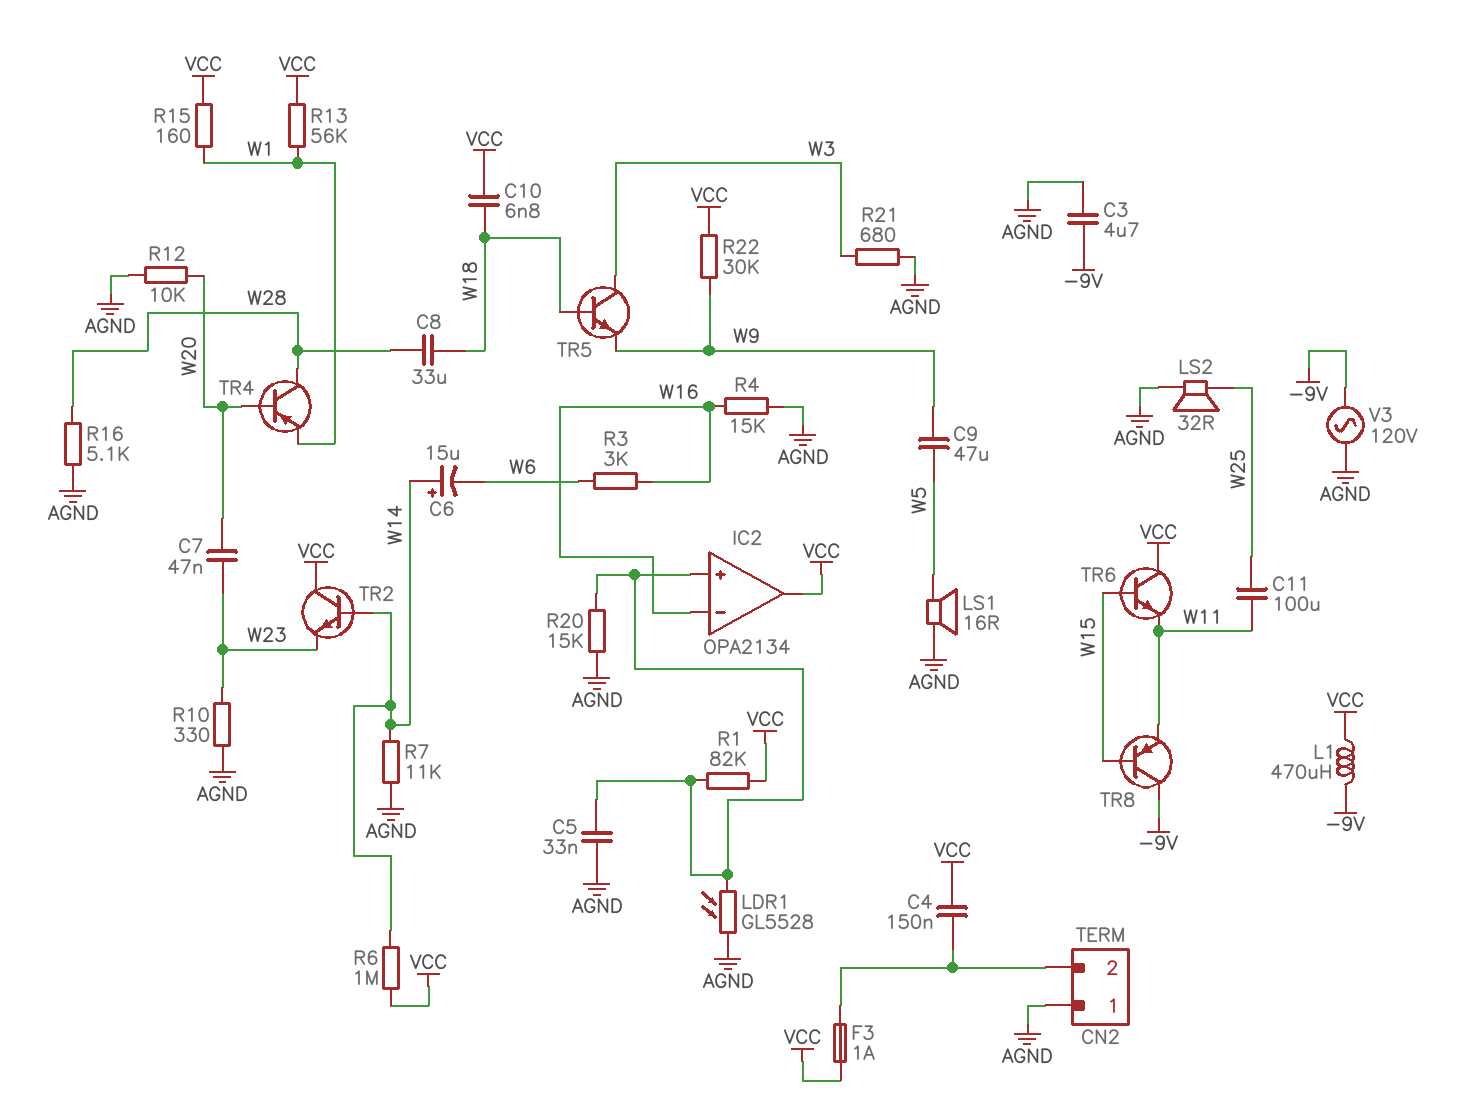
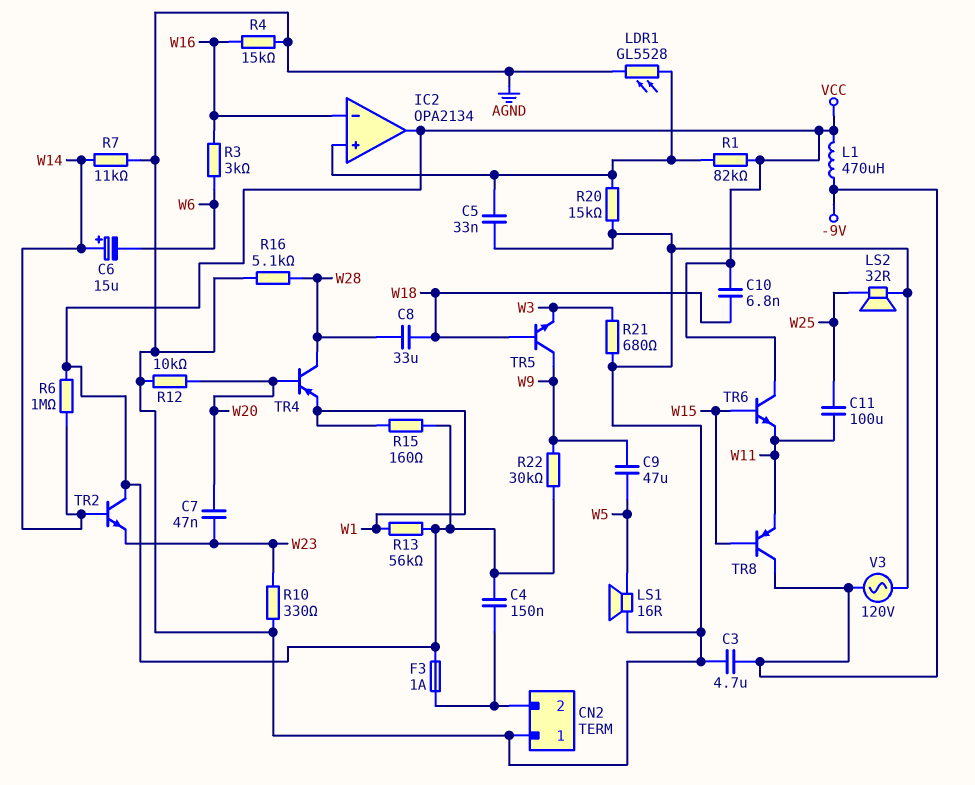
TR5: NPN (B W18, C W3, E W9) -> NPN (B W18, C W9, E W3)

